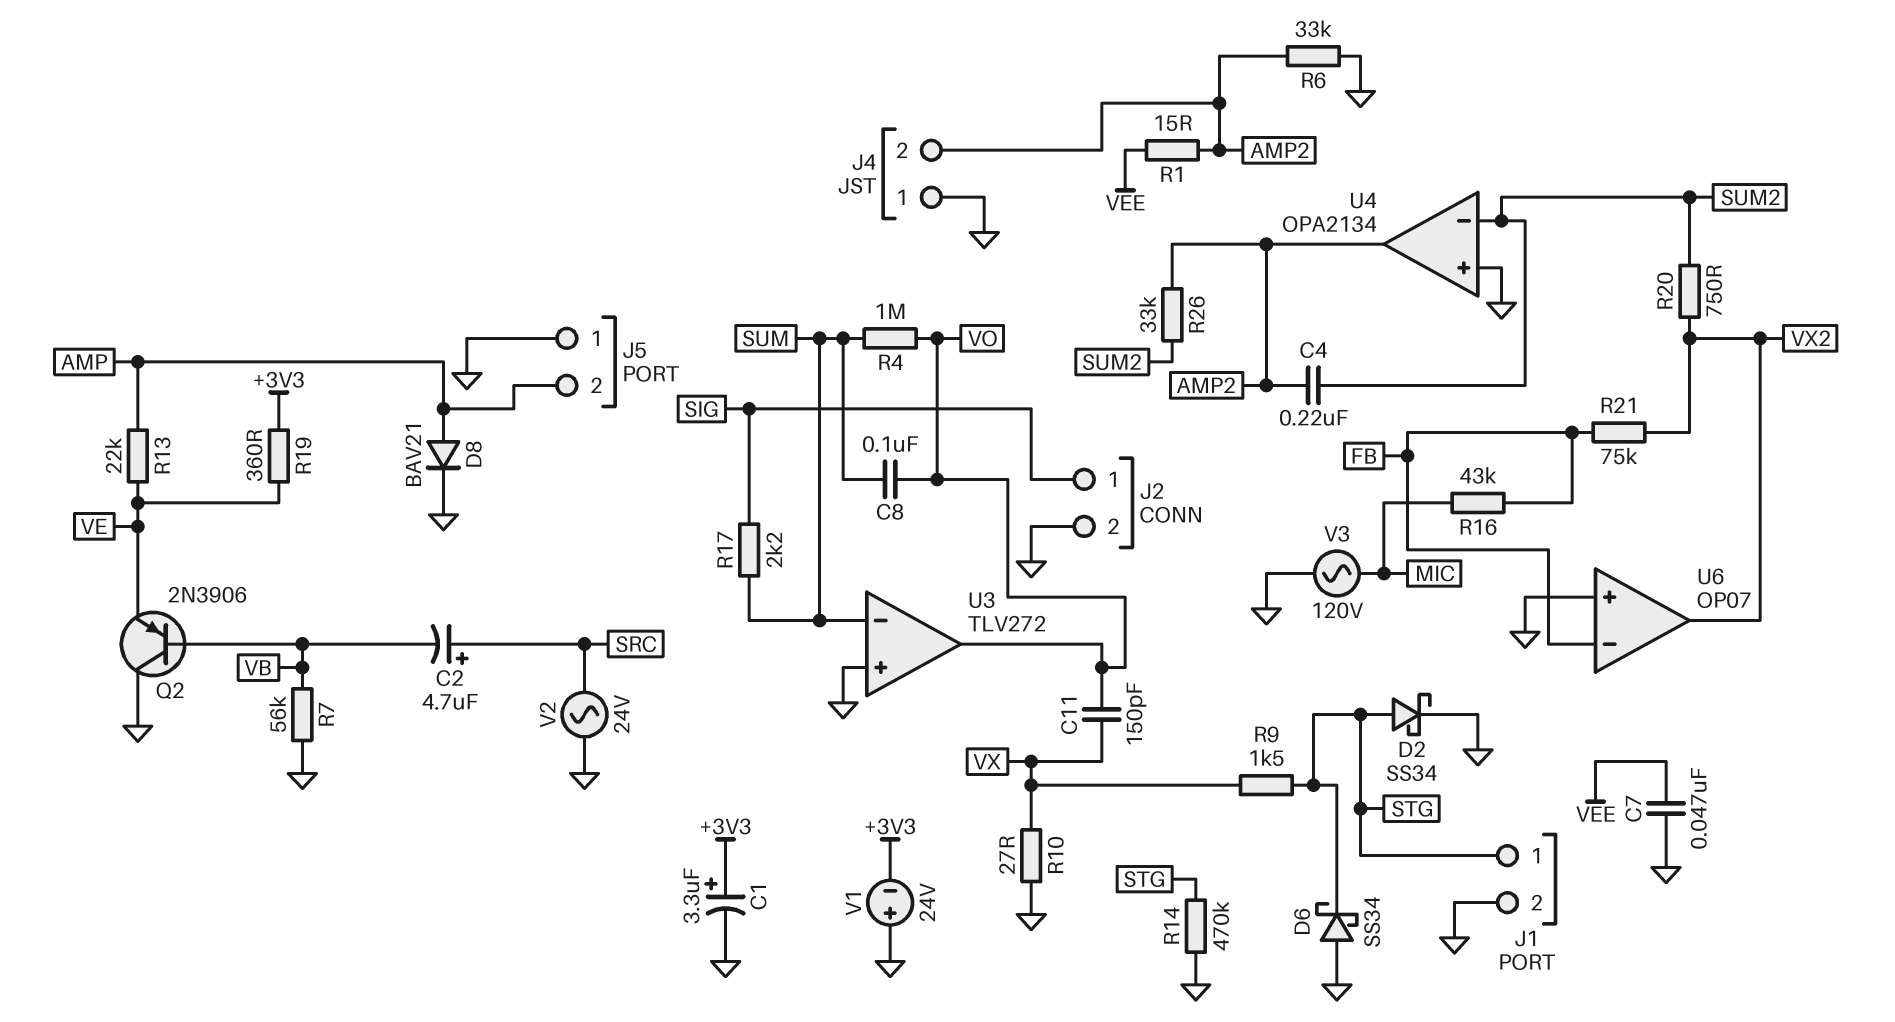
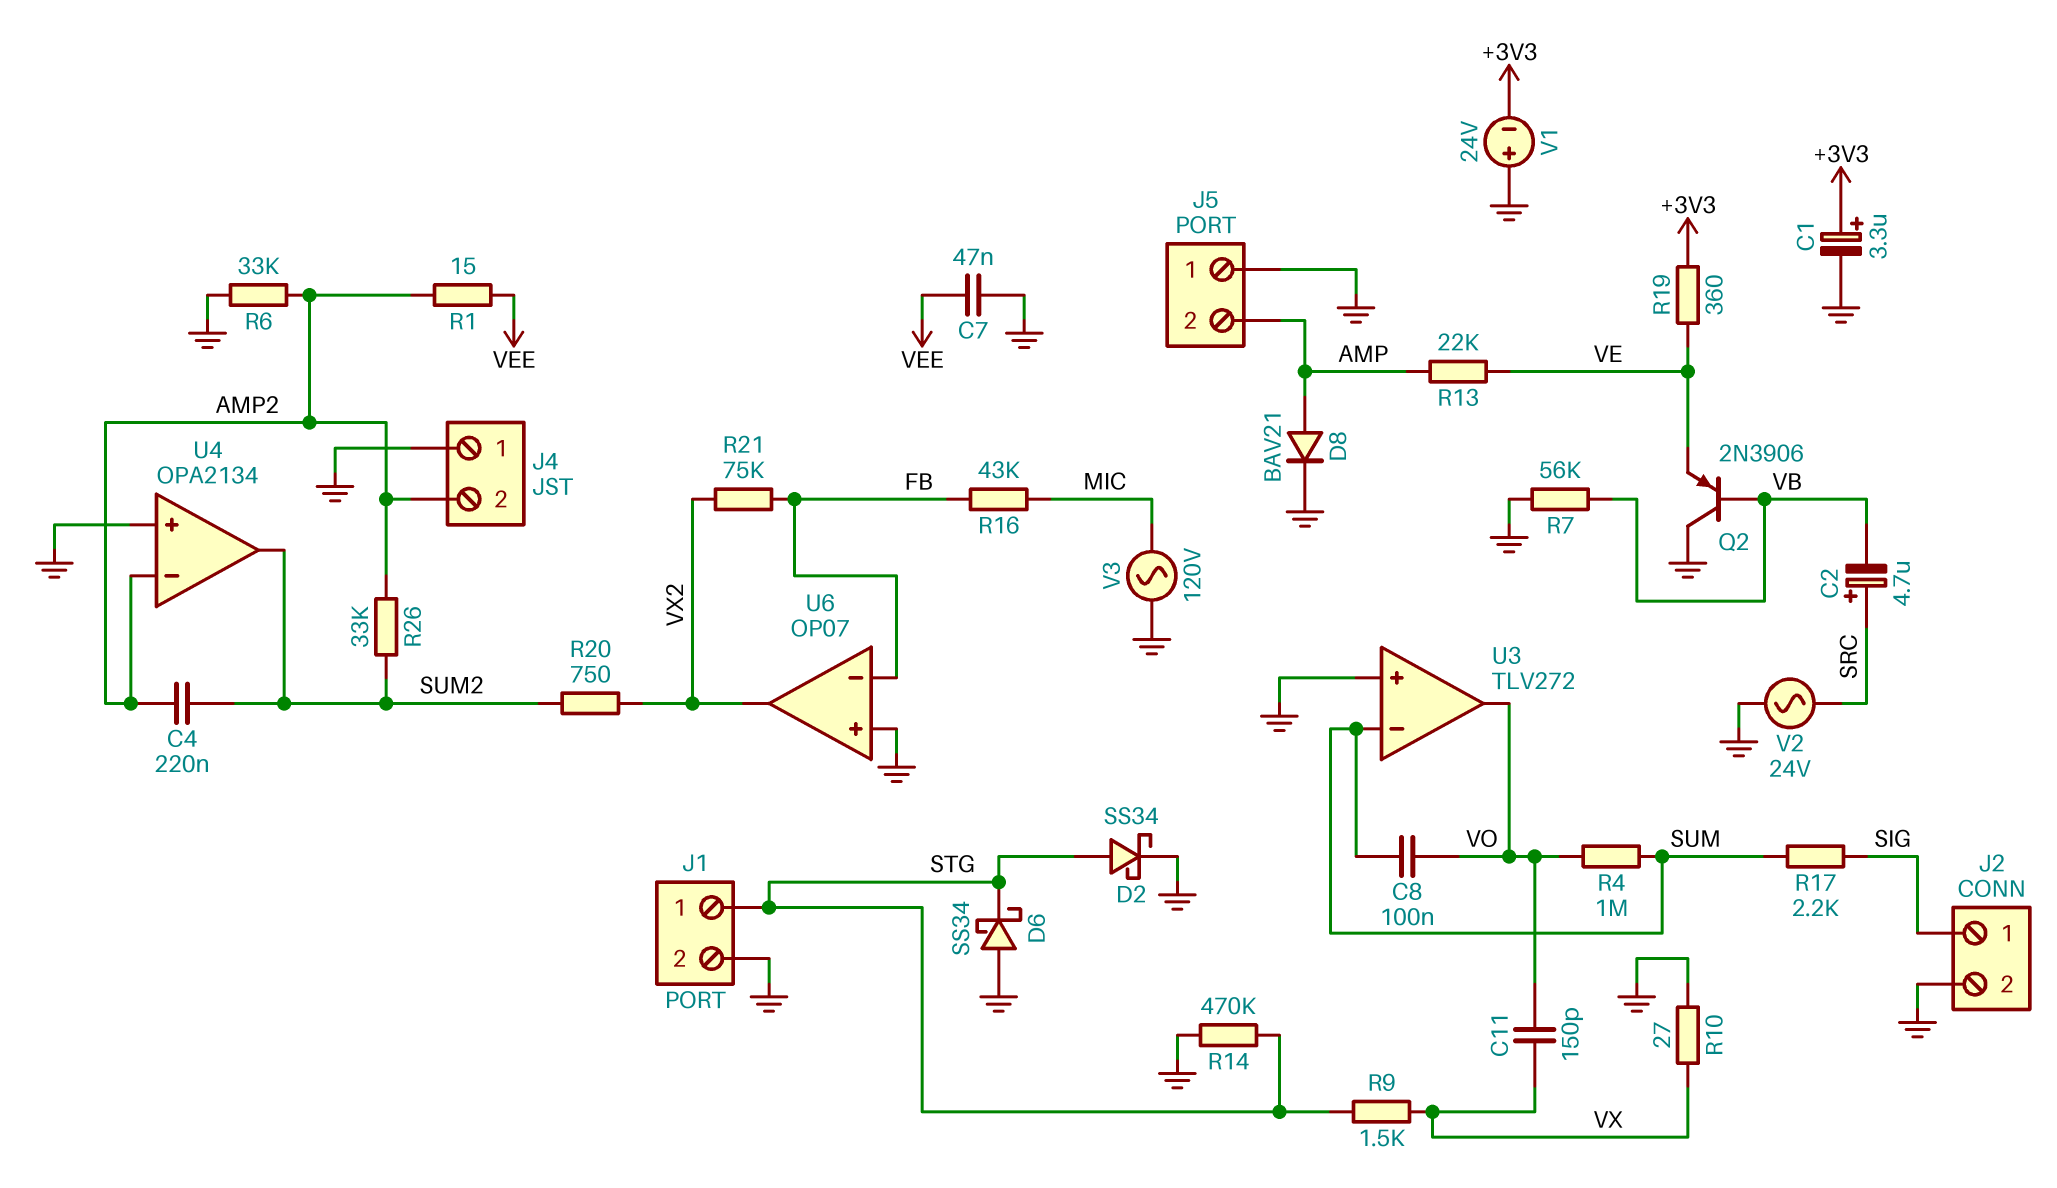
U4 pin in-: SUM2 -> AMP2
U4 pin out: AMP2 -> SUM2

